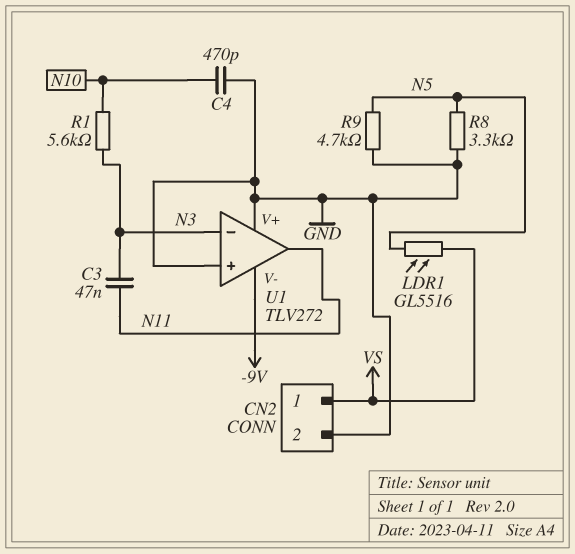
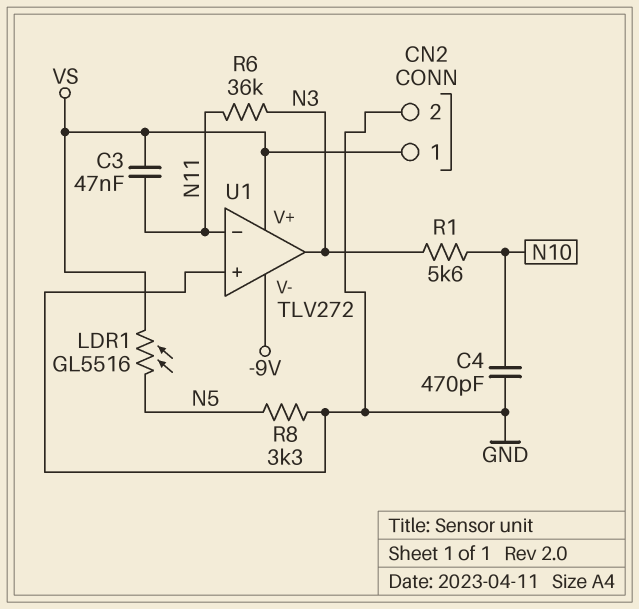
C3: 47nF (N3, N11) -> 47nF (N11, VS)
R6: none -> 36k (N3, N11)
R9: 4.7k (GND, N5) -> none
U1 pin V+: GND -> VS
U1 pin in-: N3 -> N11
U1 pin out: N11 -> N3

